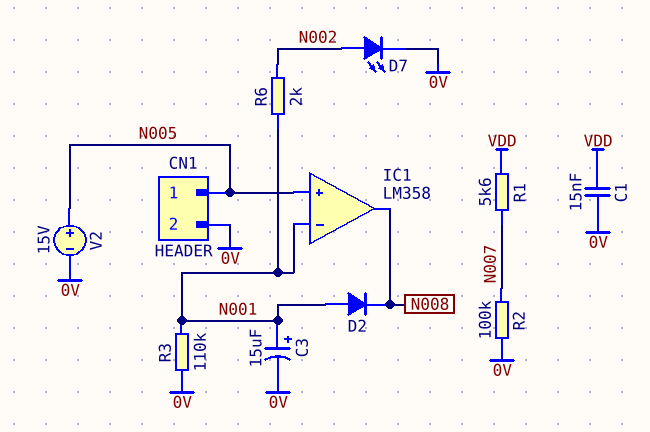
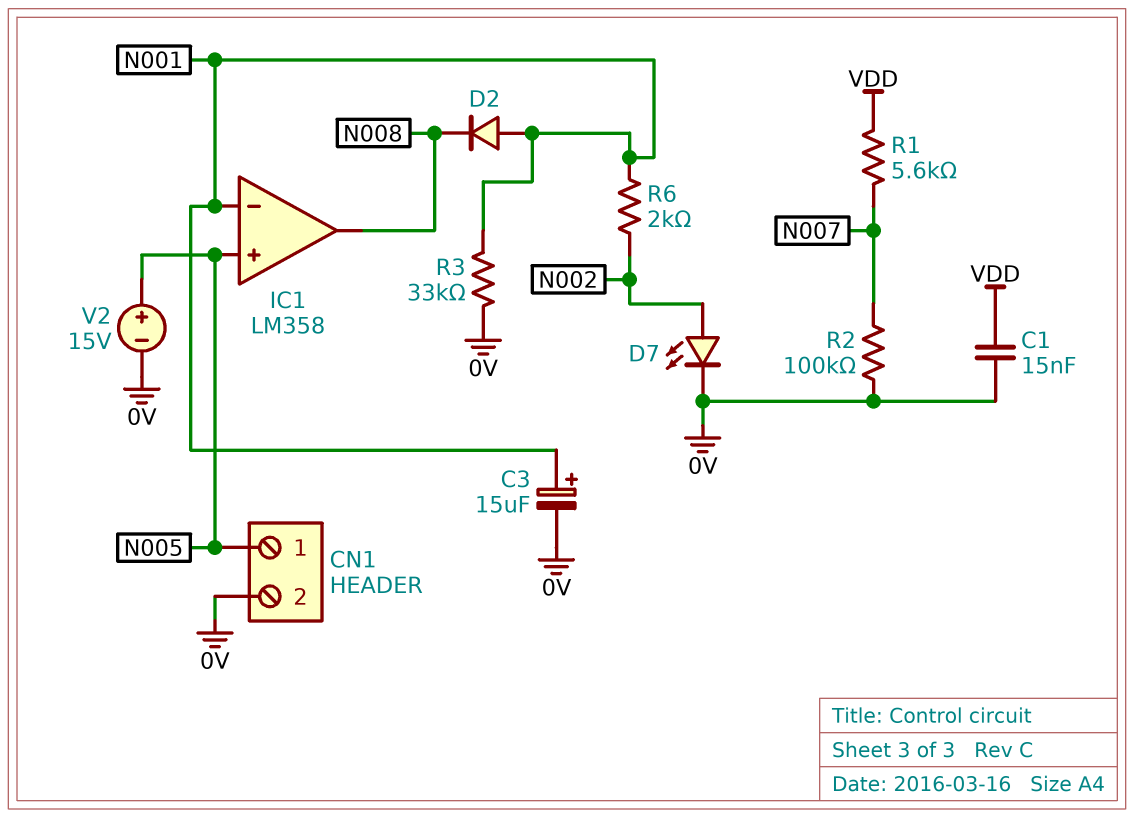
R3: 110k (0V, N001) -> 33k (0V, N001)

